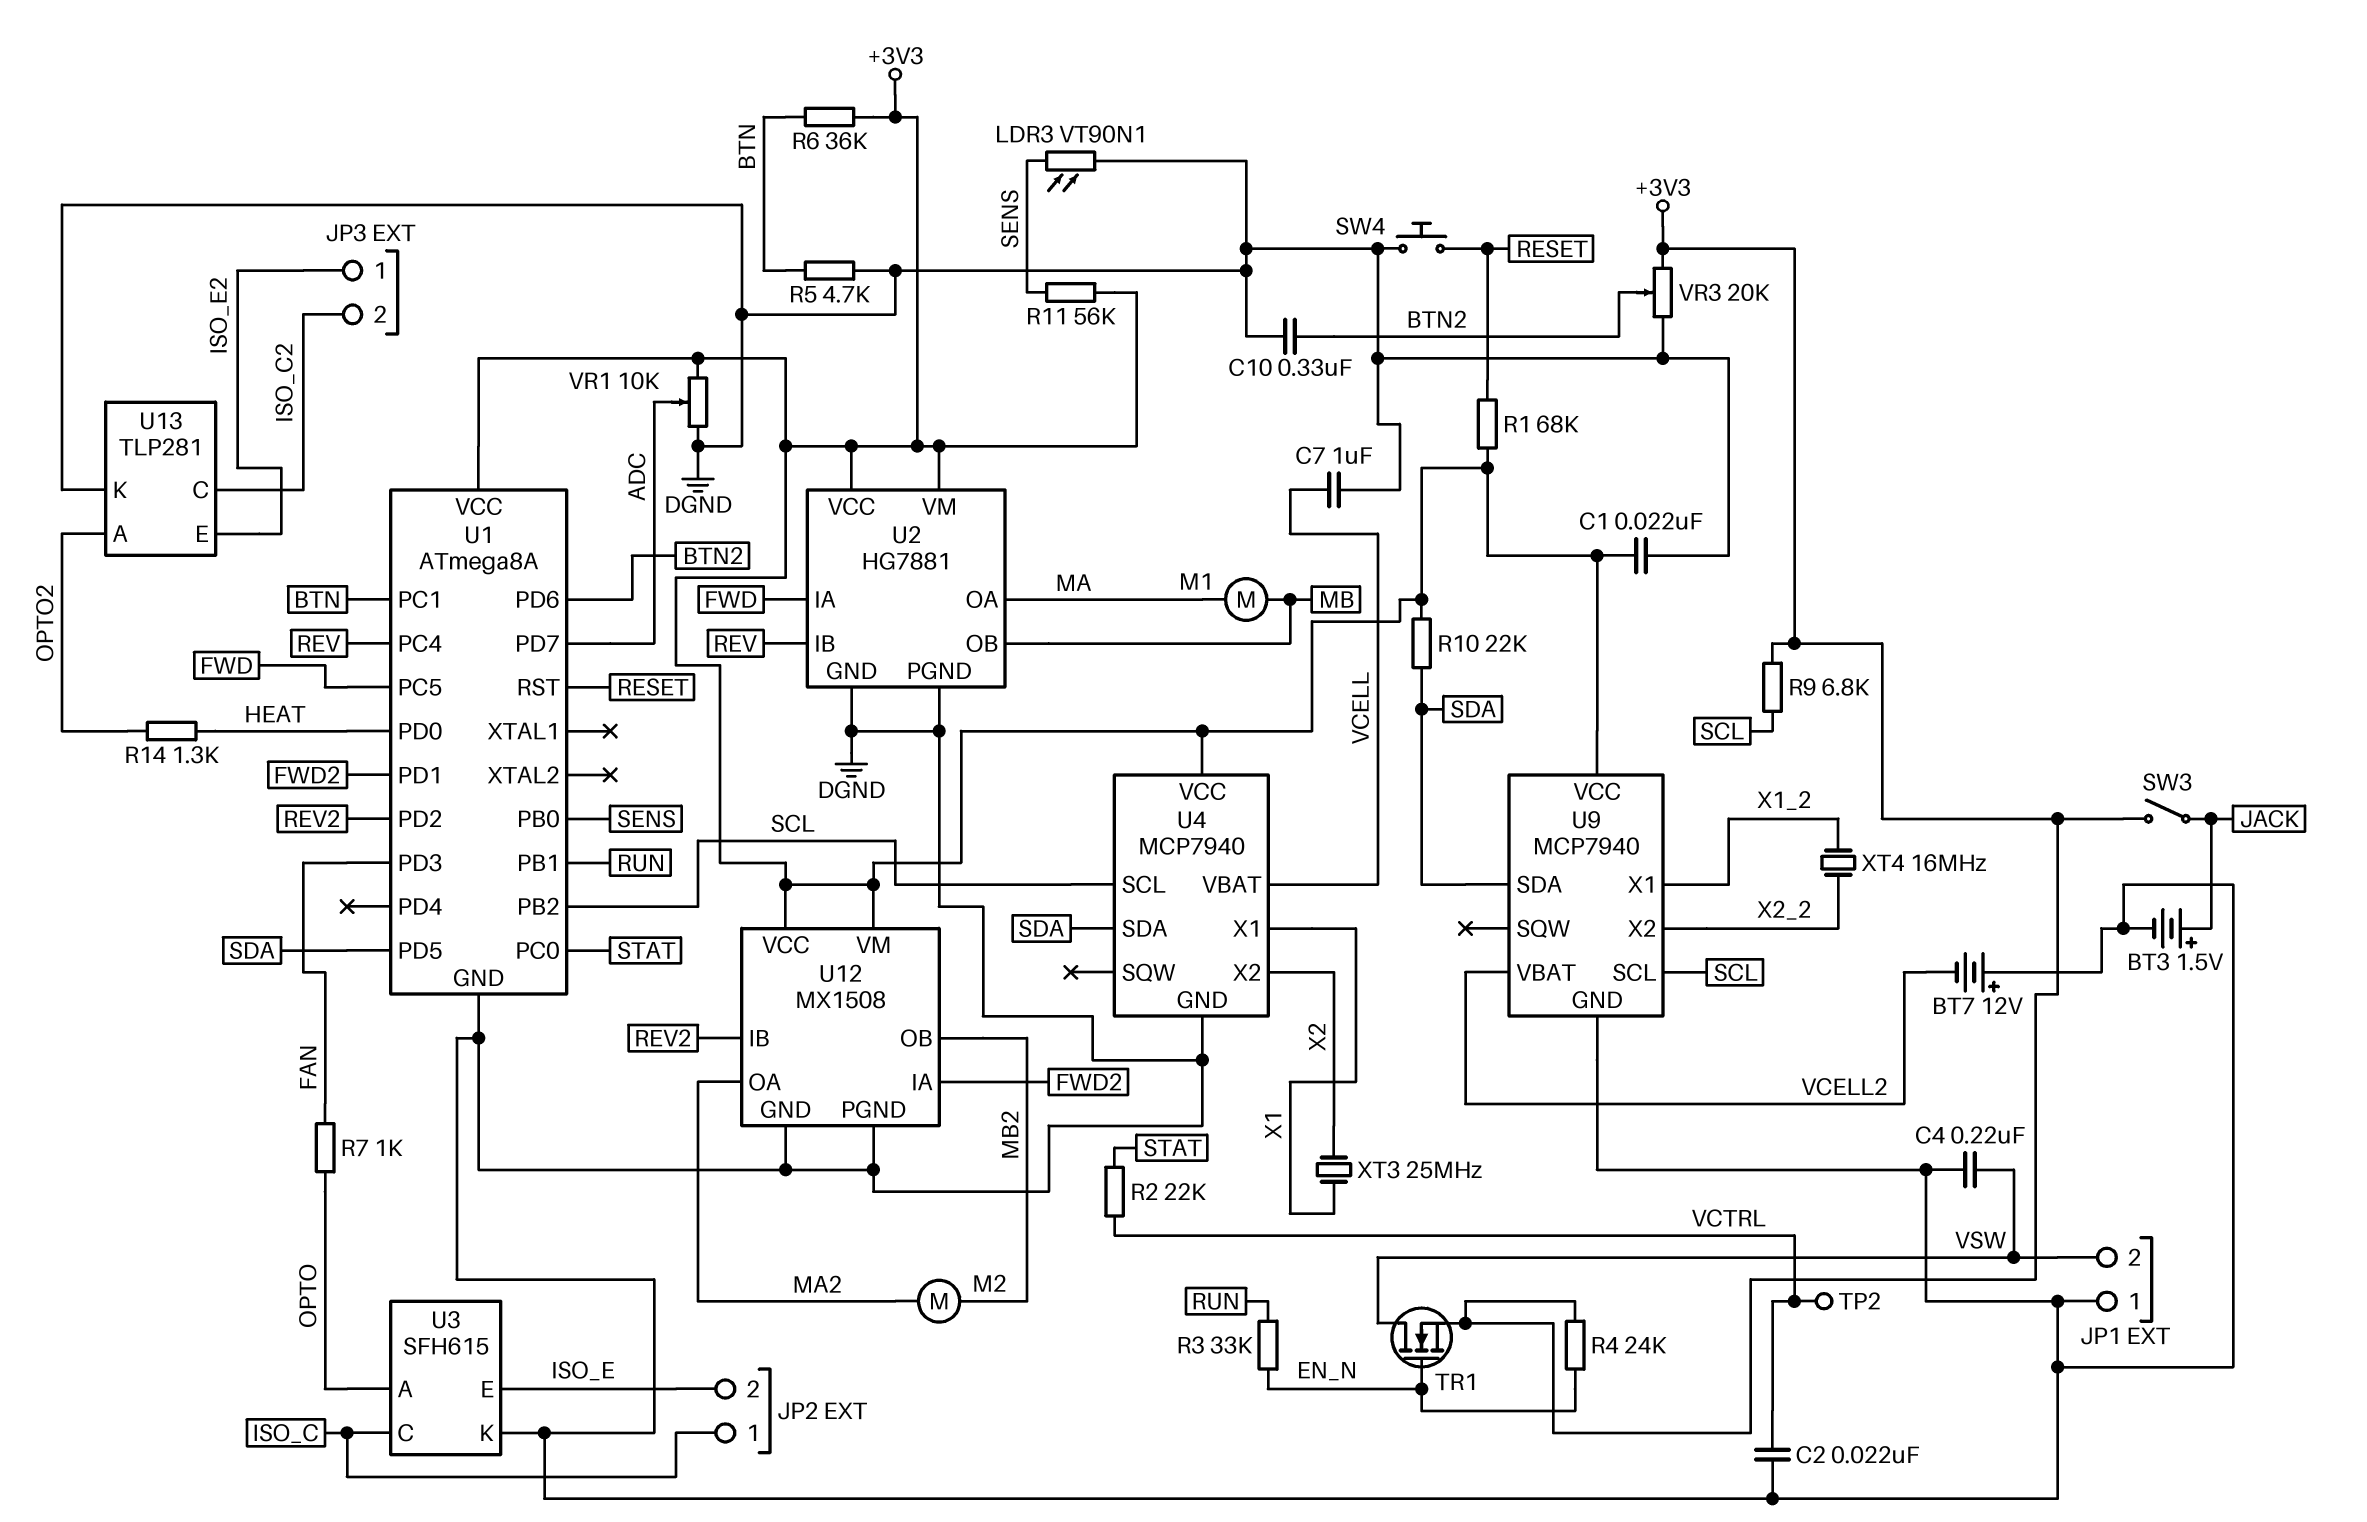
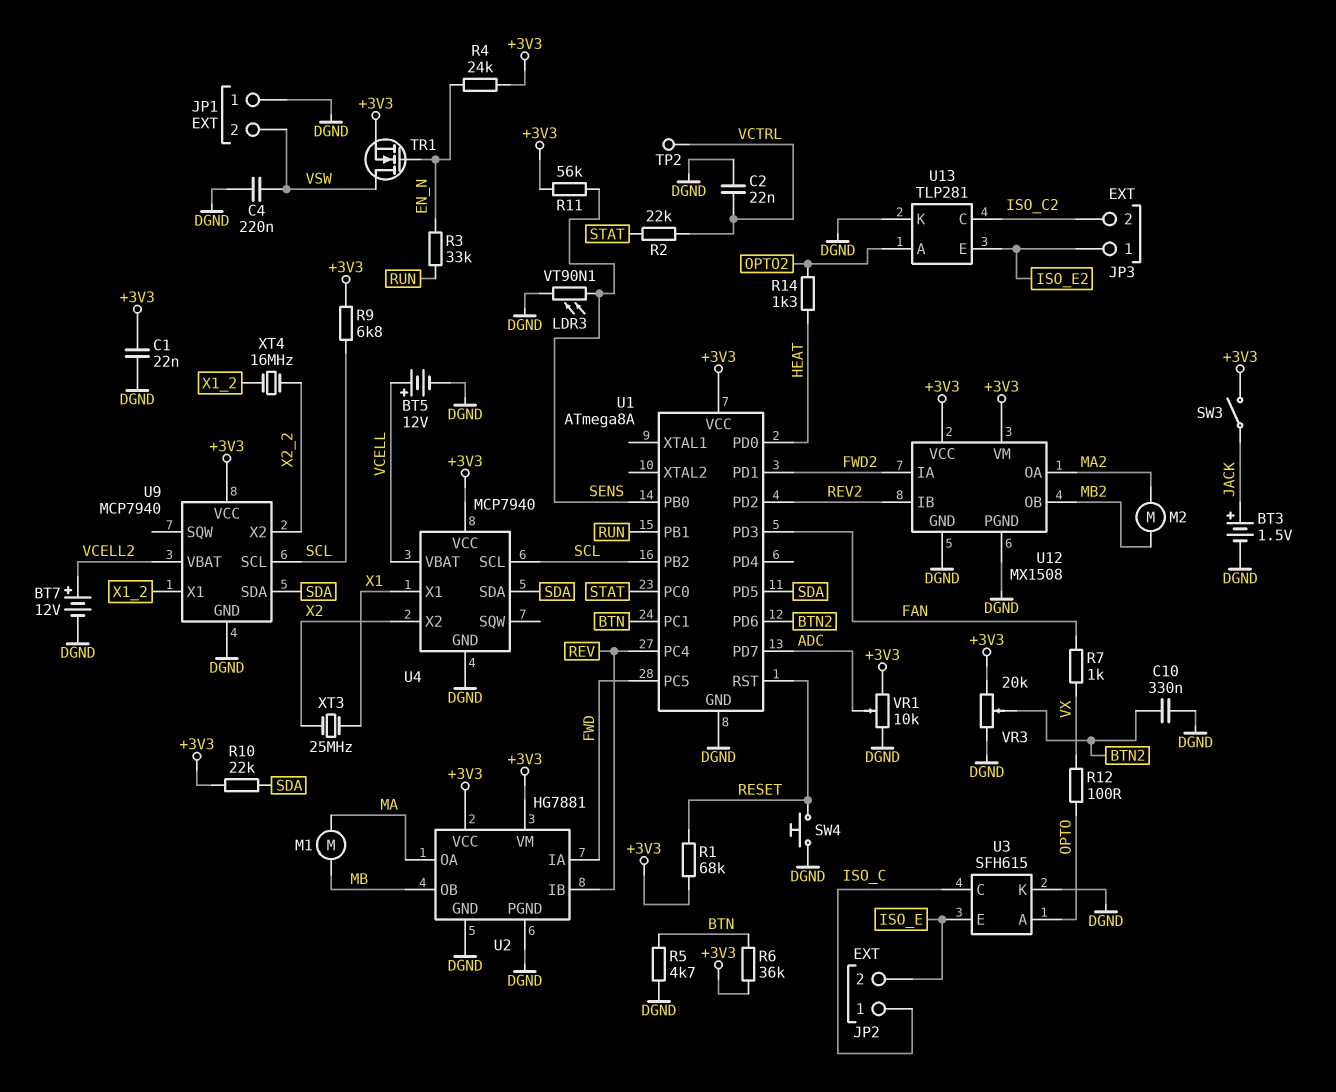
BT5: none -> 12V (plus VCELL, minus DGND)
BT7: 12V (plus DGND, minus VCELL2) -> 12V (plus VCELL2, minus DGND)
C7: 1uF (DGND, VCELL) -> none
R7: 1k (FAN, OPTO) -> 1k (FAN, VX)
R12: none -> 100 (OPTO, VX)

